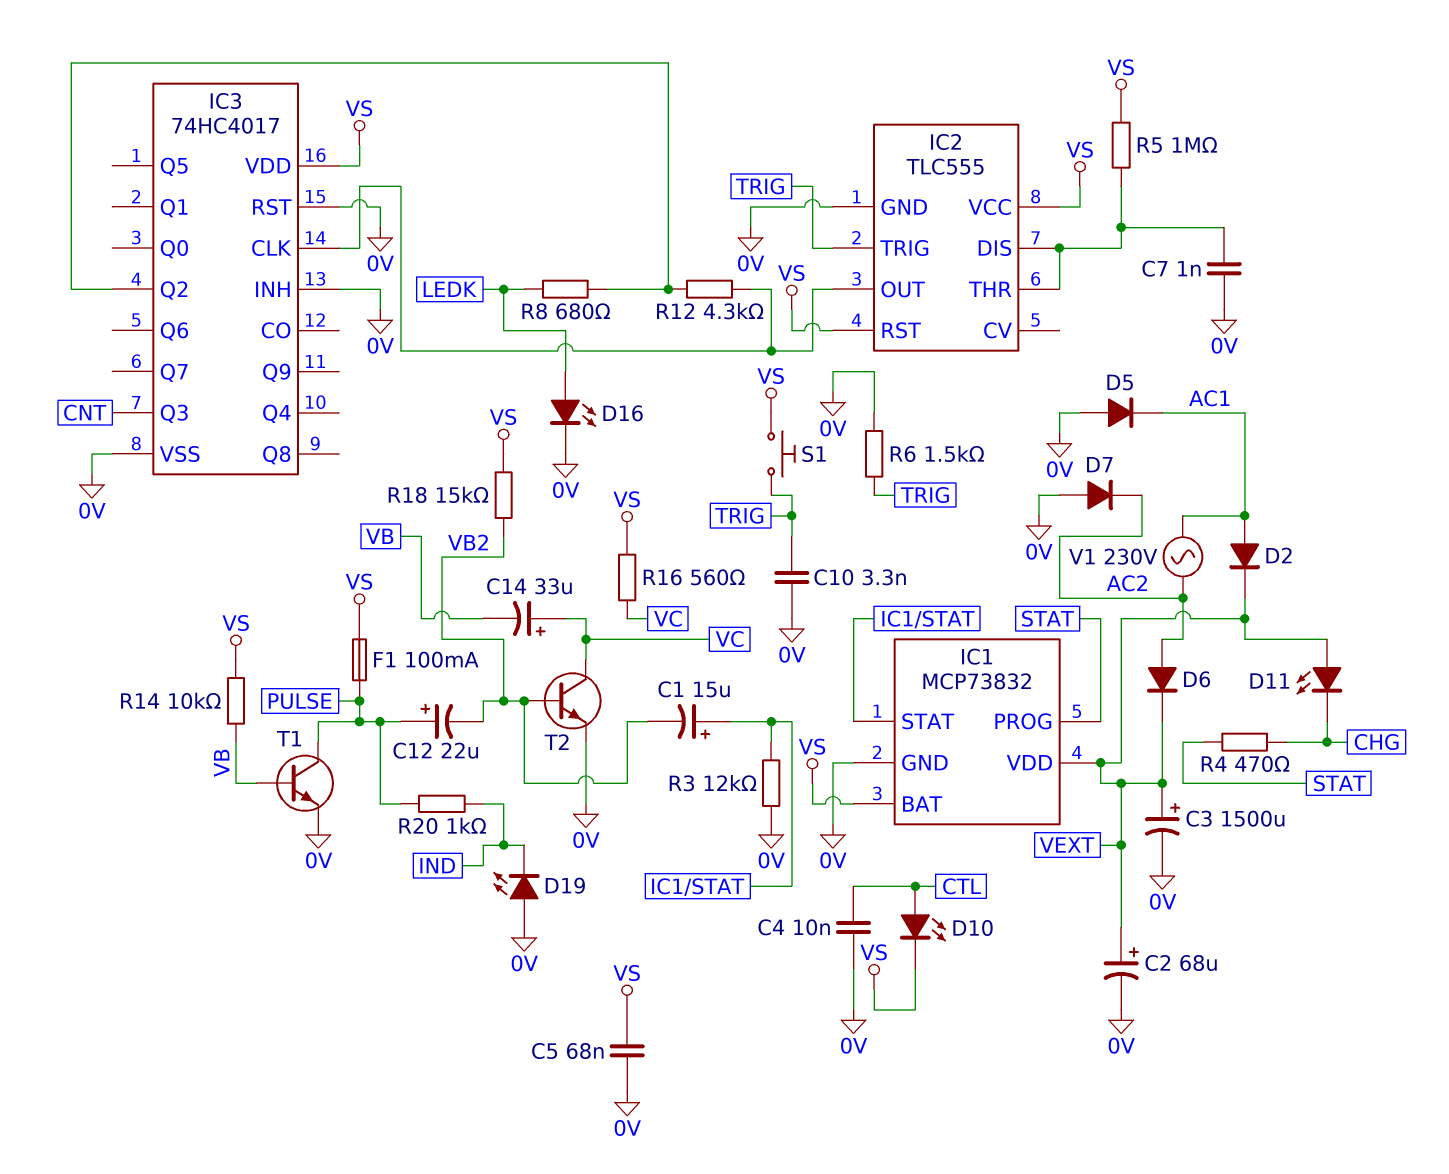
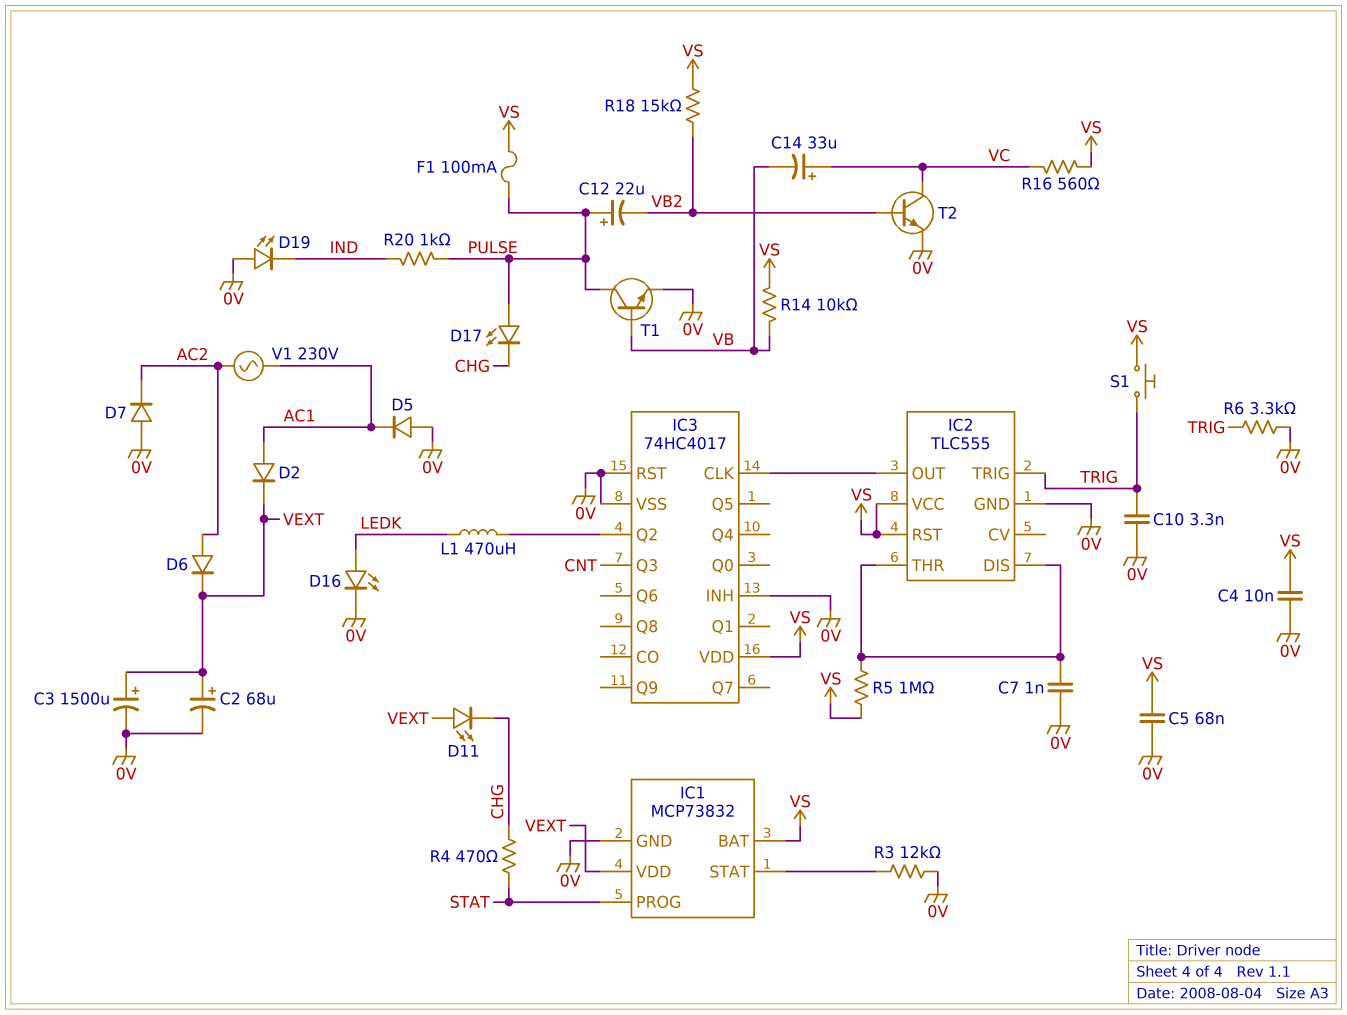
C1: 15uF (plus IC1/STAT, minus VB2) -> none
C4: 10nF (0V, CTL) -> 10nF (0V, VS)
D10: LED (A CTL, K VS) -> none
D17: none -> LED (A PULSE, K CHG)
L1: none -> 470uH (IC3/Q2, LEDK)
R6: 1.5k (0V, TRIG) -> 3.3k (0V, TRIG)
R8: 680 (IC3/Q2, LEDK) -> none
R12: 4.3k (IC2/OUT, IC3/Q2) -> none

